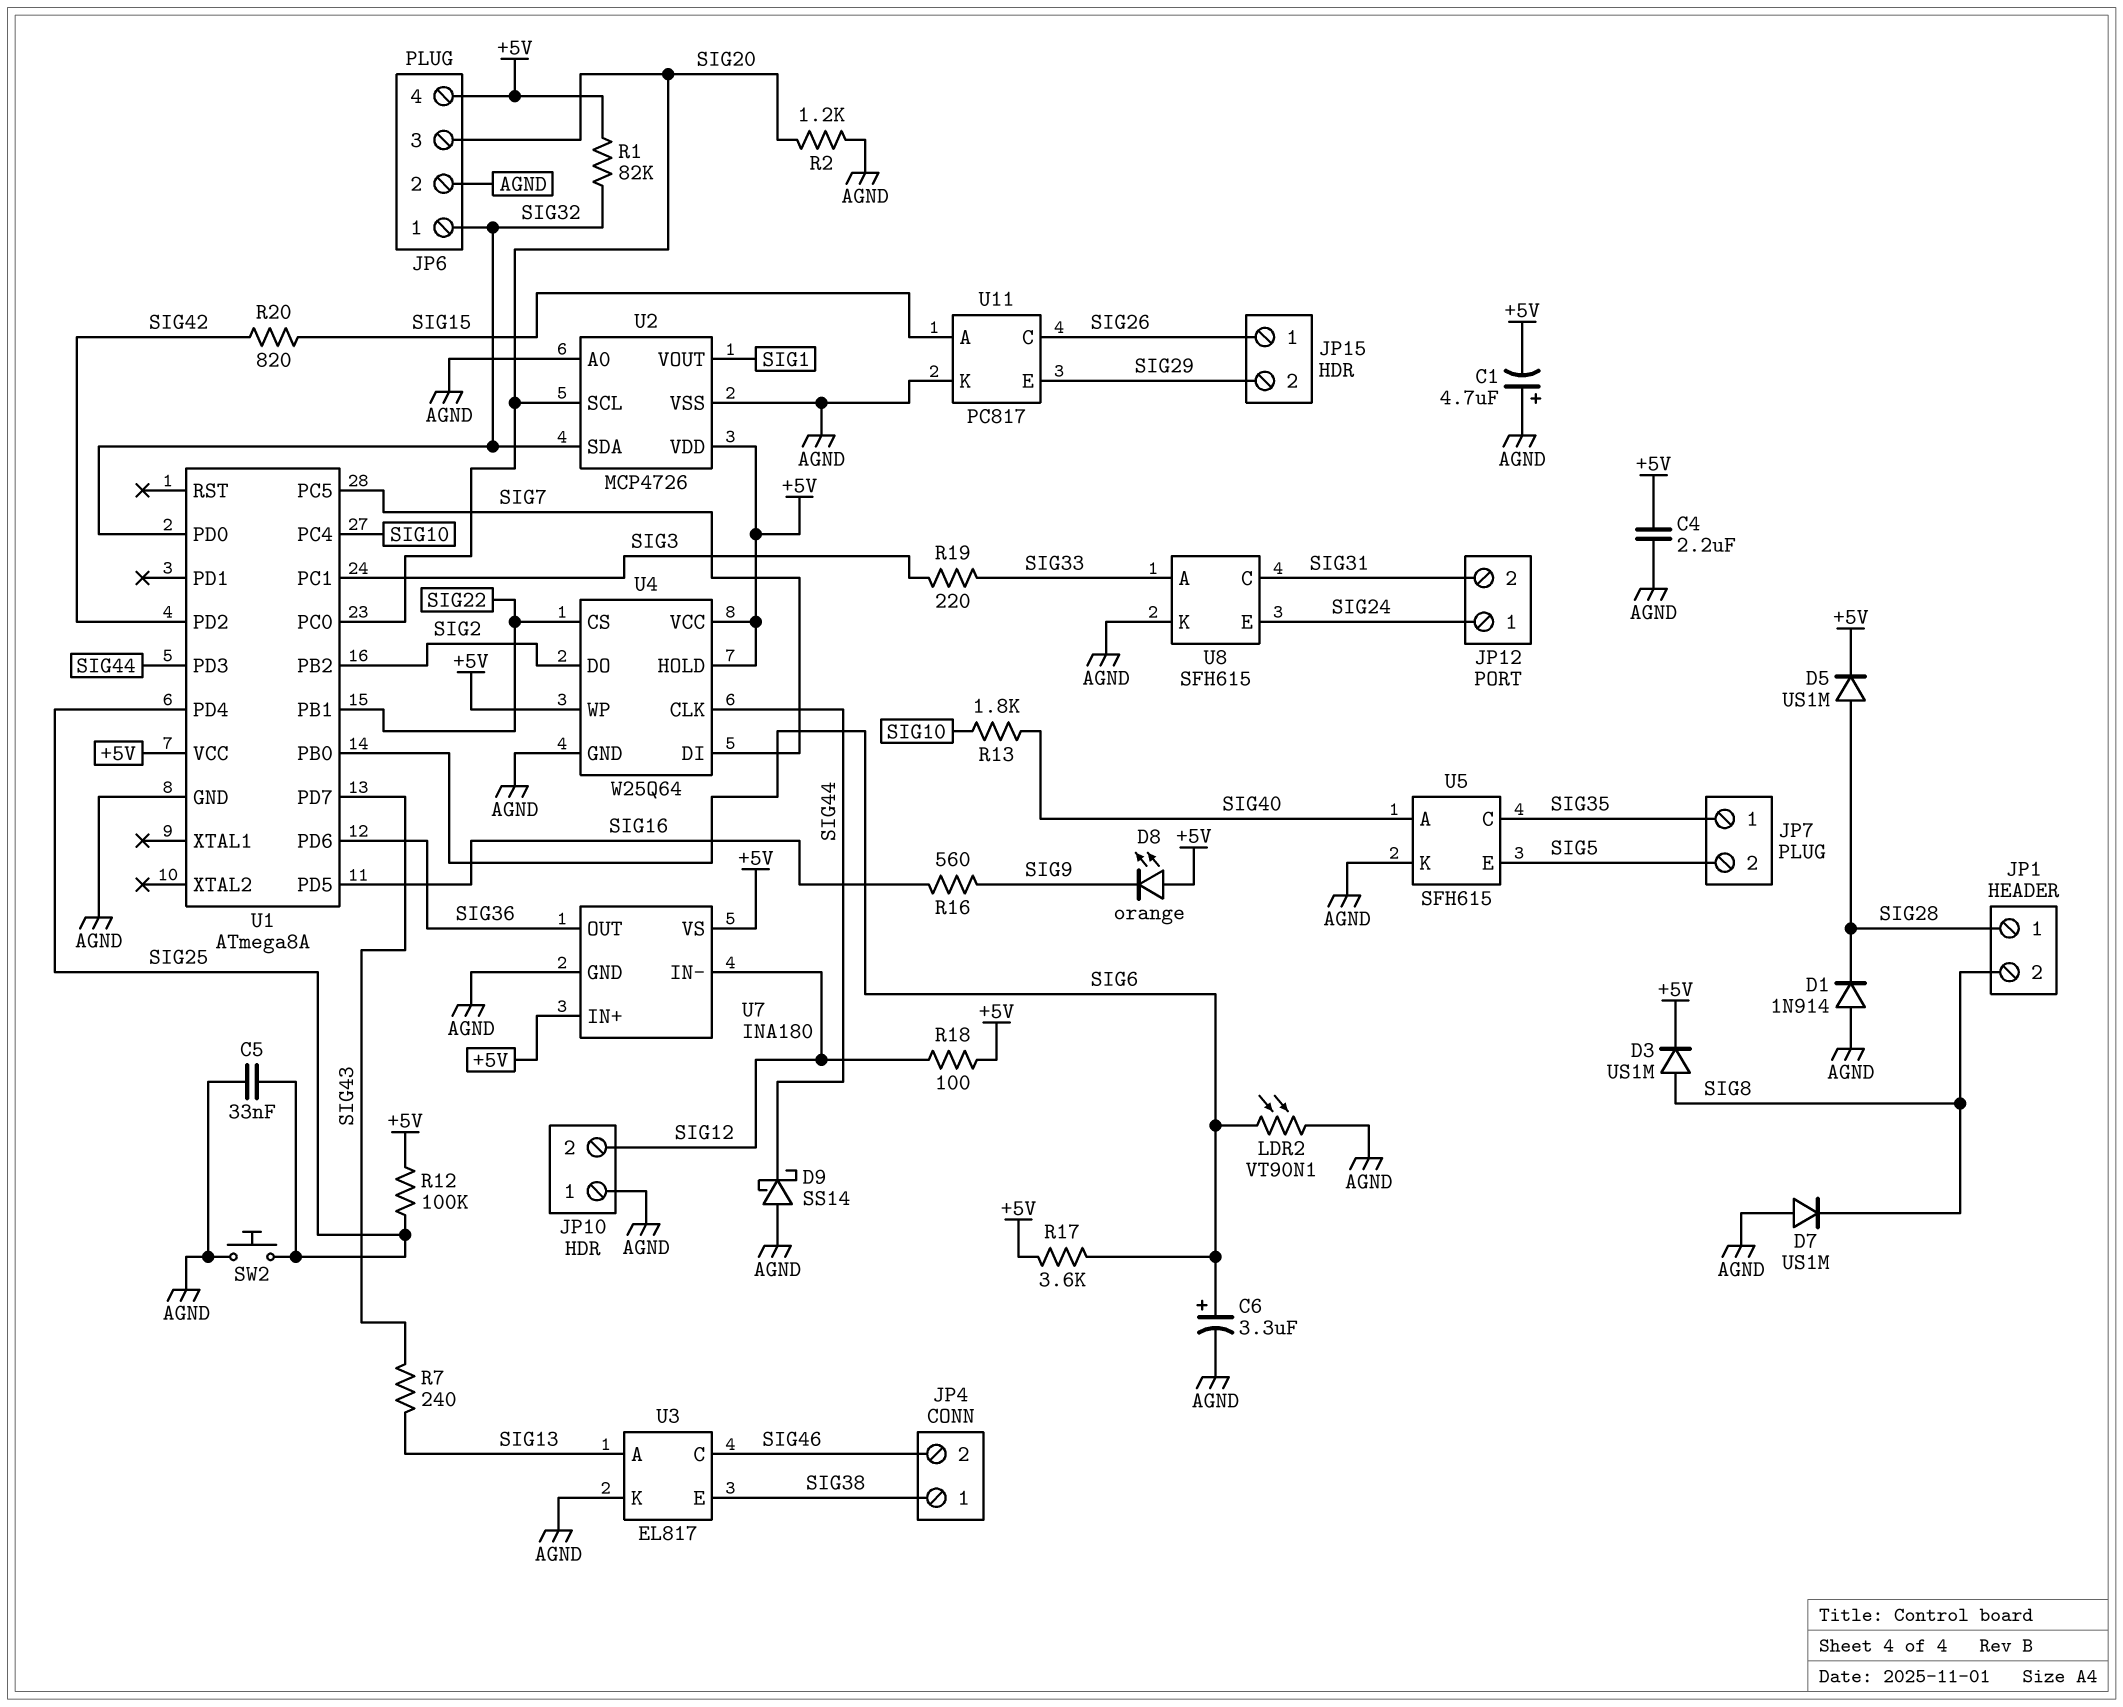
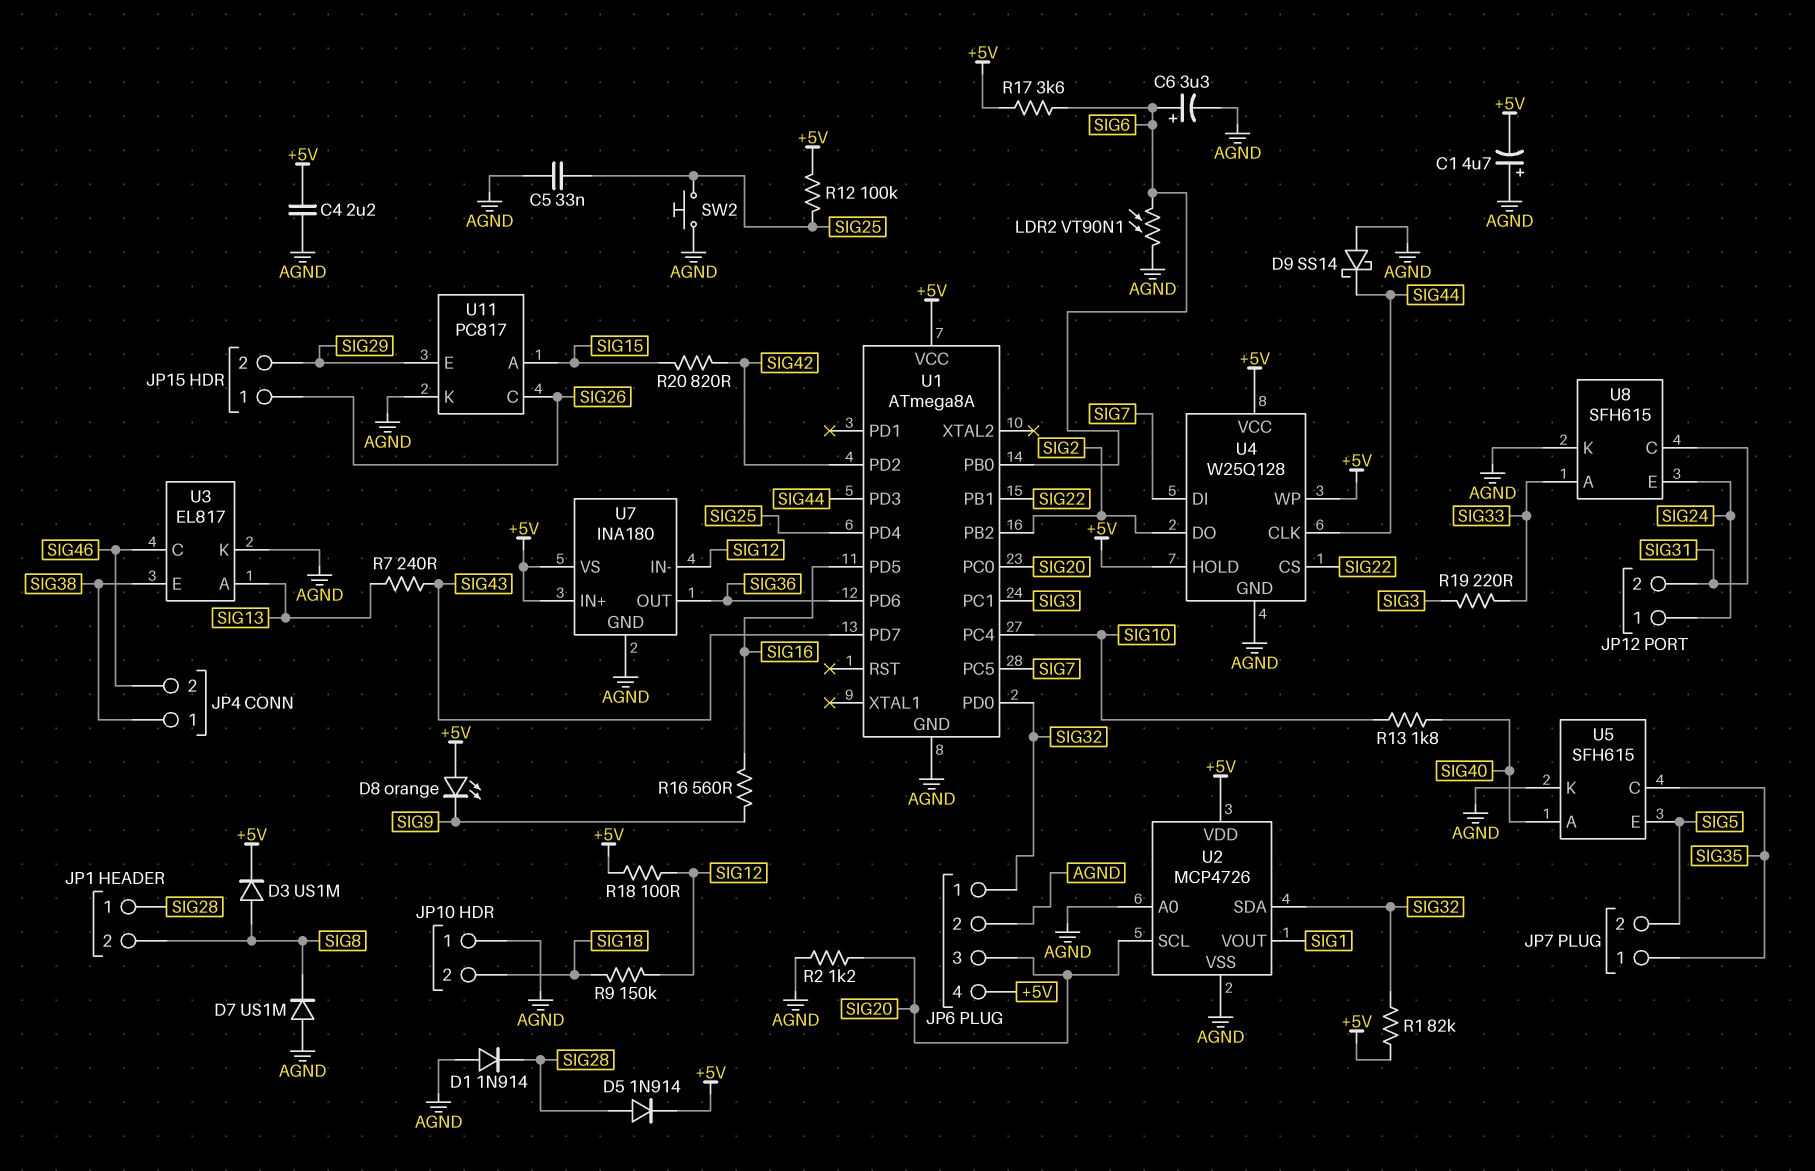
D5: diode US1M (A SIG28, K +5V) -> diode 1N914 (A SIG28, K +5V)
JP10 pin 2: SIG12 -> SIG18
R9: none -> 150k (SIG12, SIG18)
U4: W25Q64 -> W25Q128

